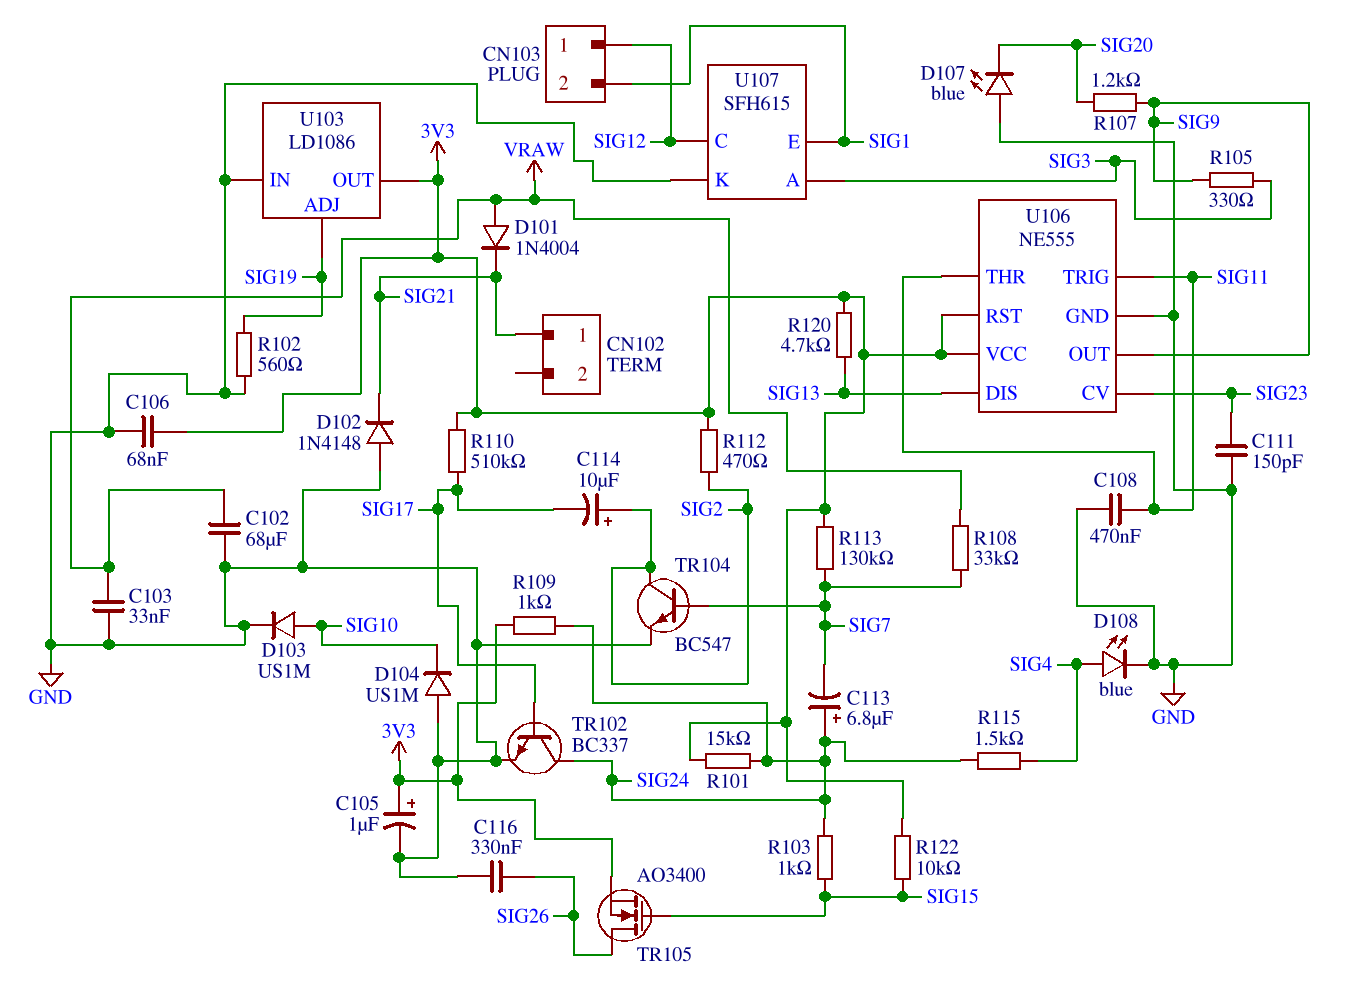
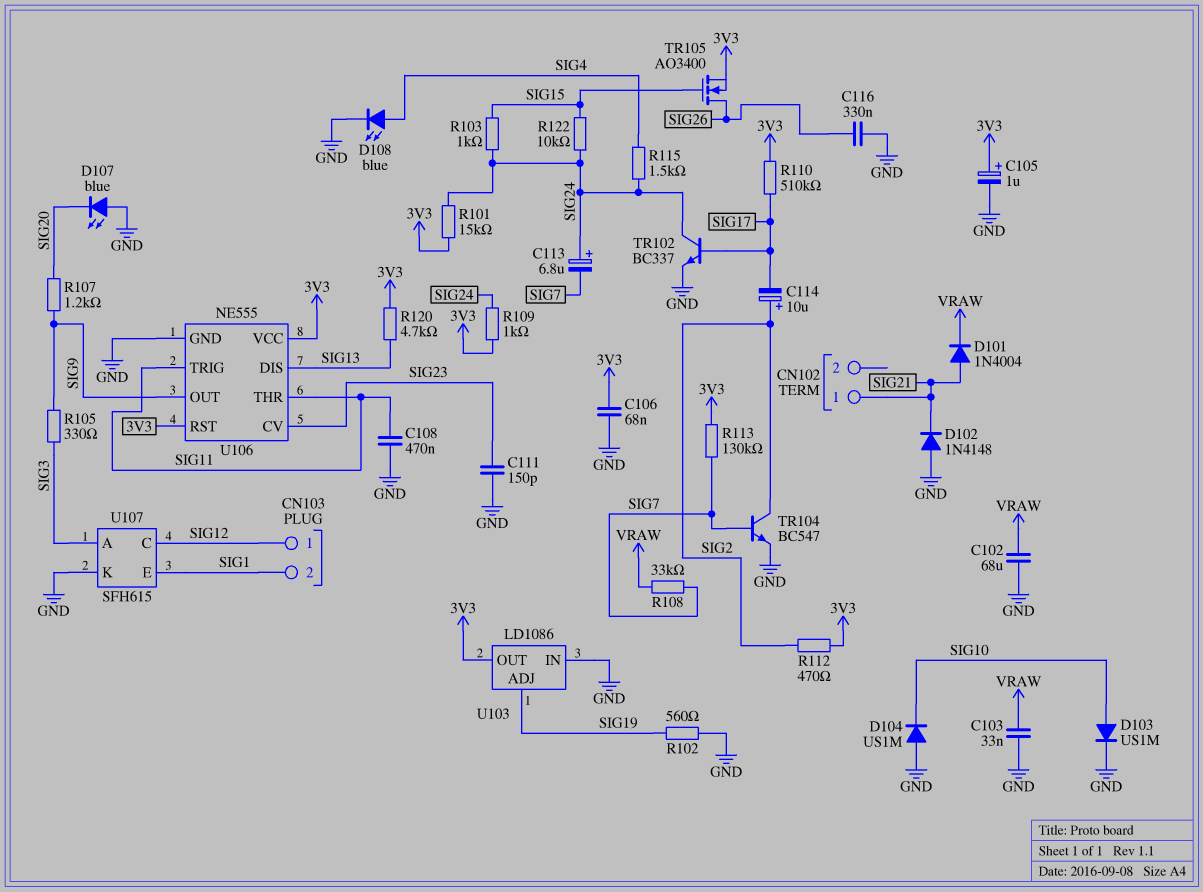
D101: diode 1N4004 (A VRAW, K SIG21) -> diode 1N4004 (A SIG21, K VRAW)
R122: 10k (3V3, SIG15) -> 10k (SIG15, SIG24)

